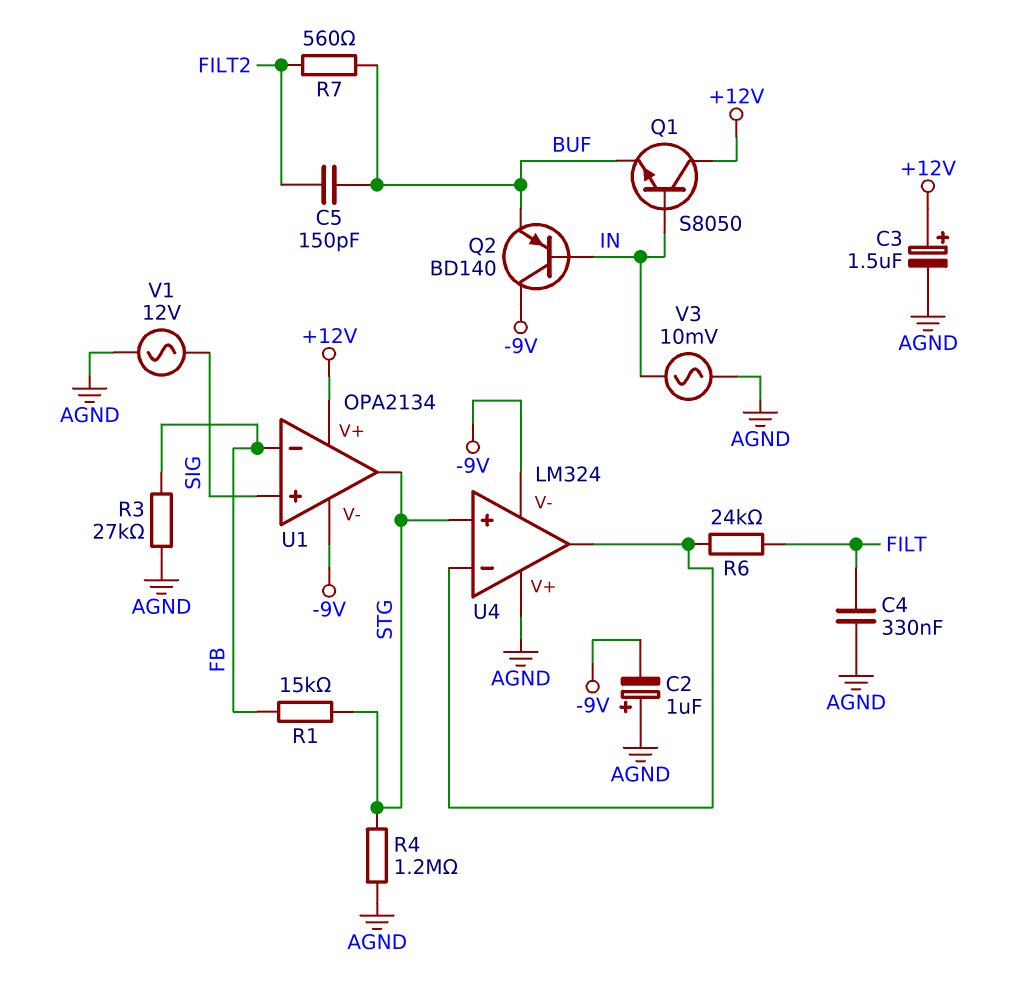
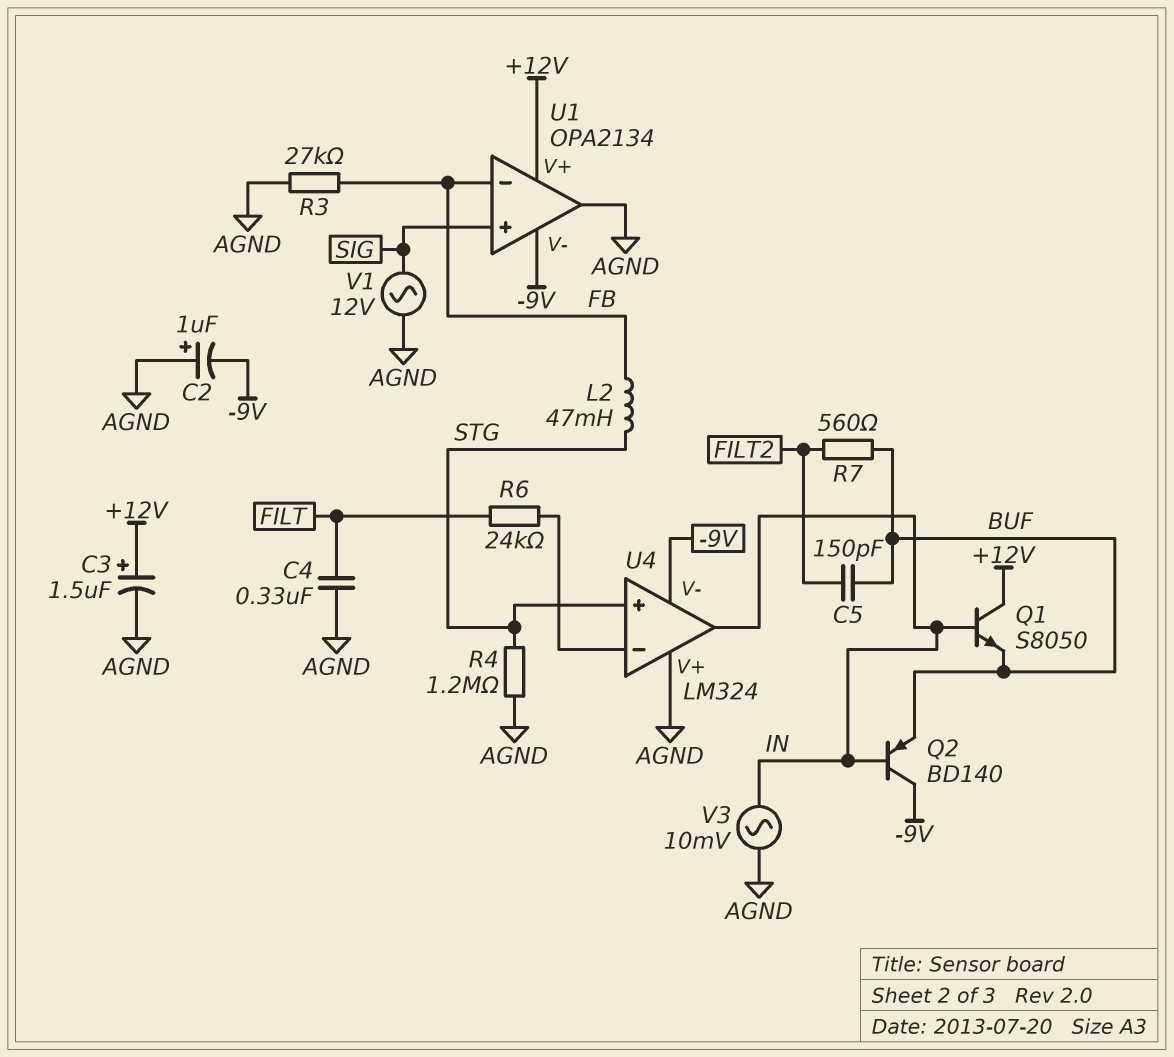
L2: none -> 47mH (FB, STG)
R1: 15k (FB, STG) -> none
U1 pin out: STG -> AGND
U4 pin out: U4/in- -> IN

